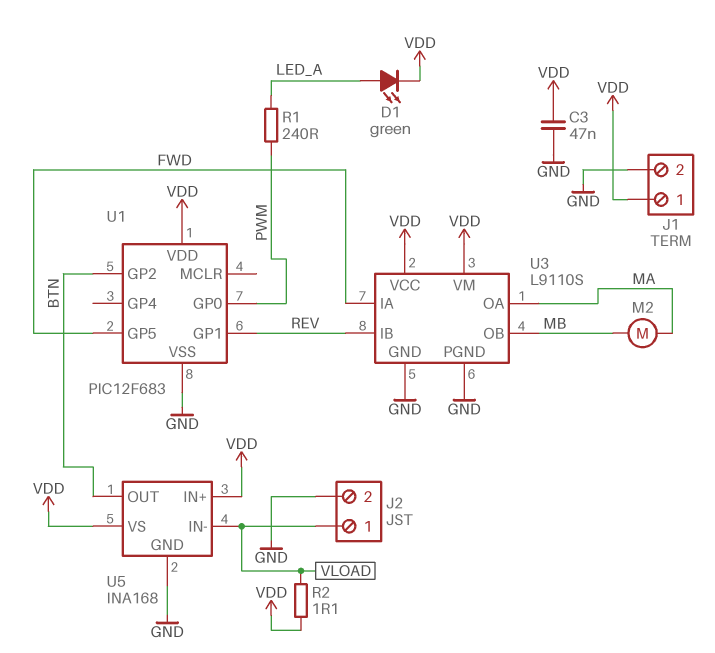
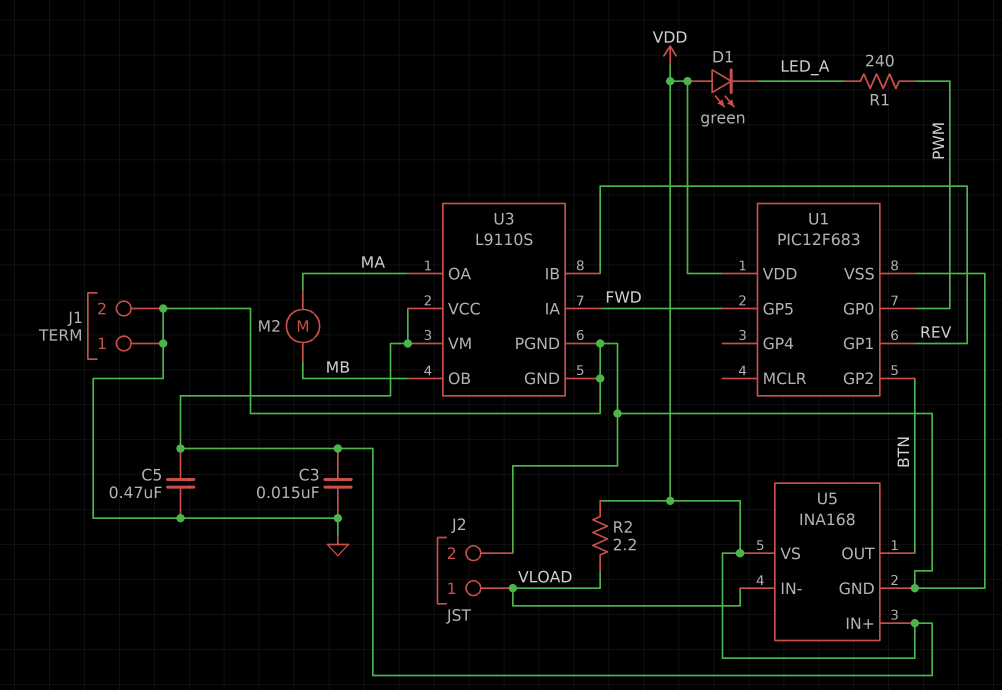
C3: 47nF (GND, VDD) -> 15nF (GND, VDD)
C5: none -> 470nF (GND, VDD)
D1: LED green (A LED_A, K VDD) -> LED green (A VDD, K LED_A)
J1 pin 1: VDD -> GND
R2: 1.1 (VDD, VLOAD) -> 2.2 (VDD, VLOAD)

